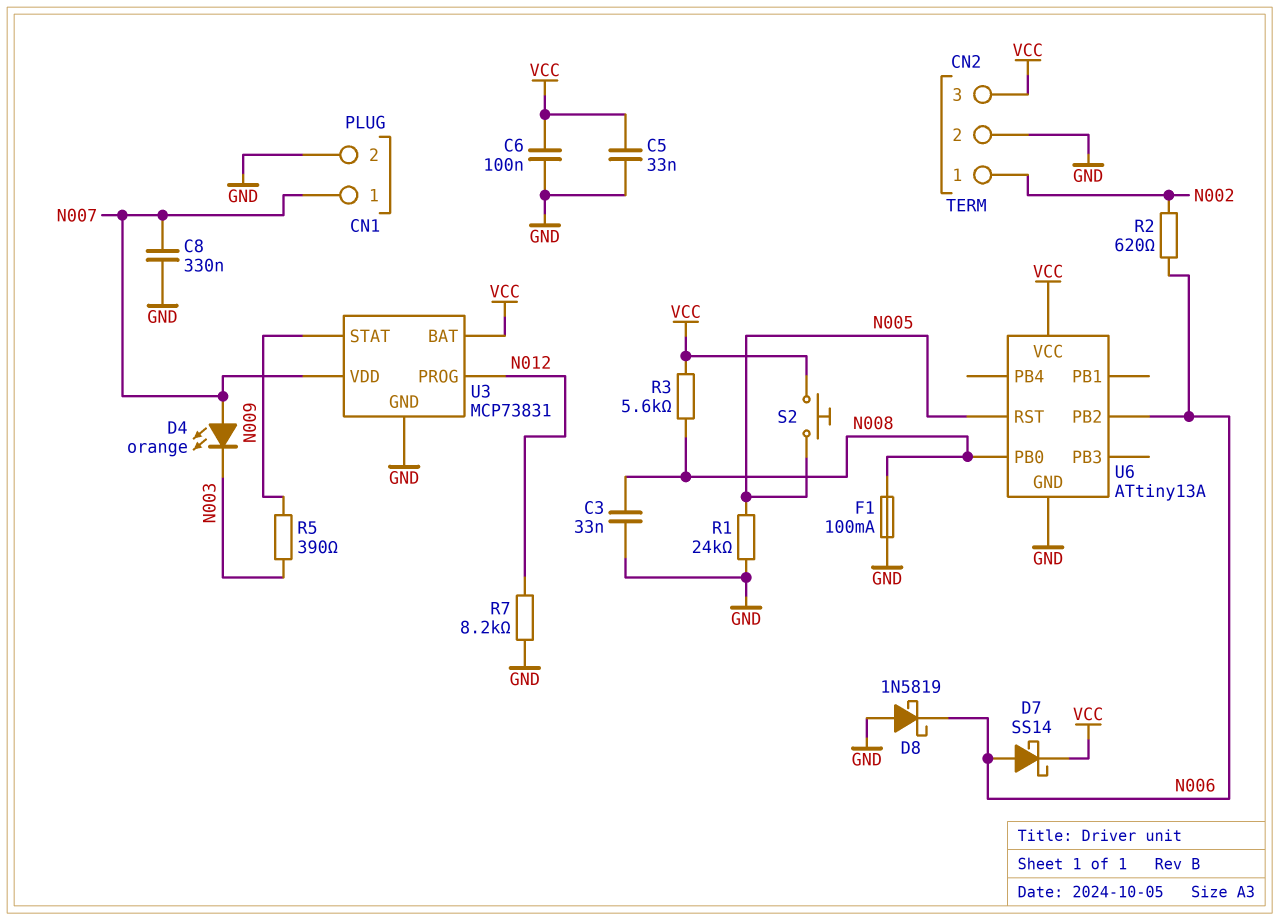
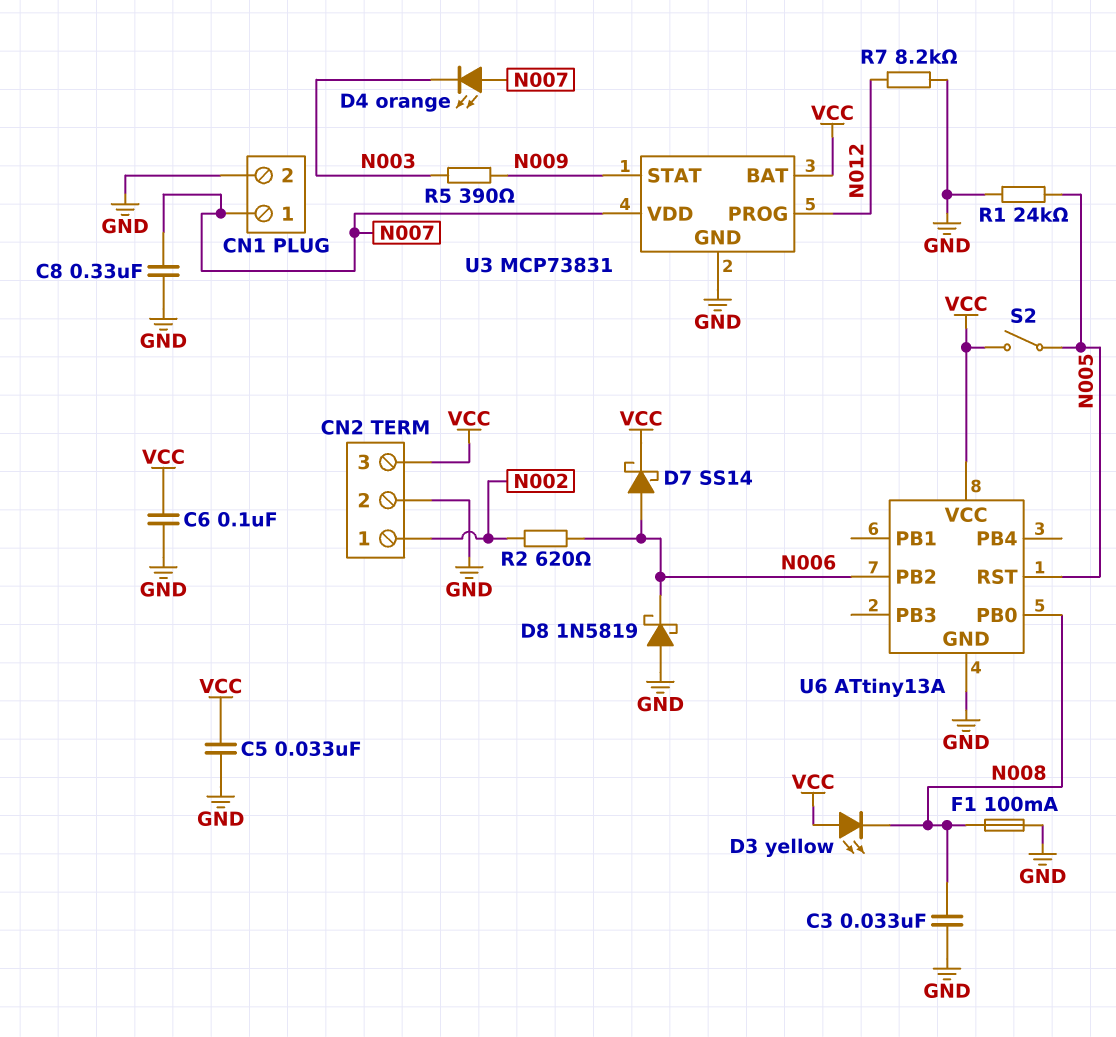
D3: none -> LED yellow (A VCC, K N008)
R3: 5.6k (N008, VCC) -> none
S2: button (N005, VCC) -> switch (N005, VCC)

